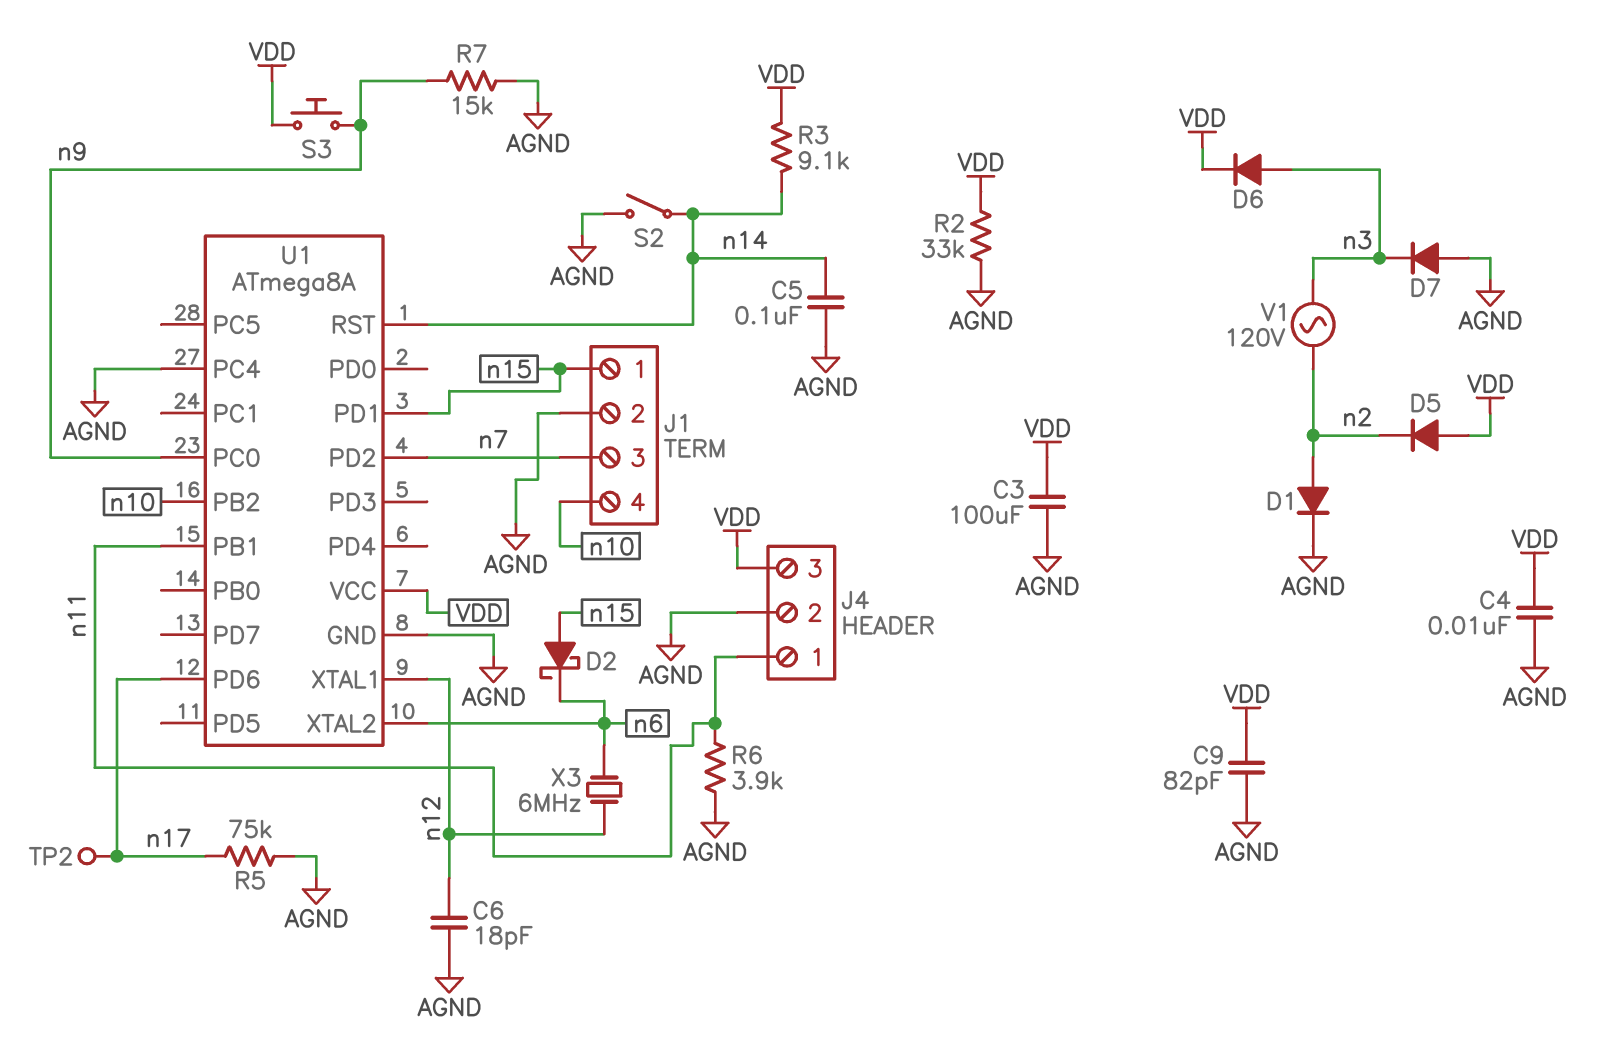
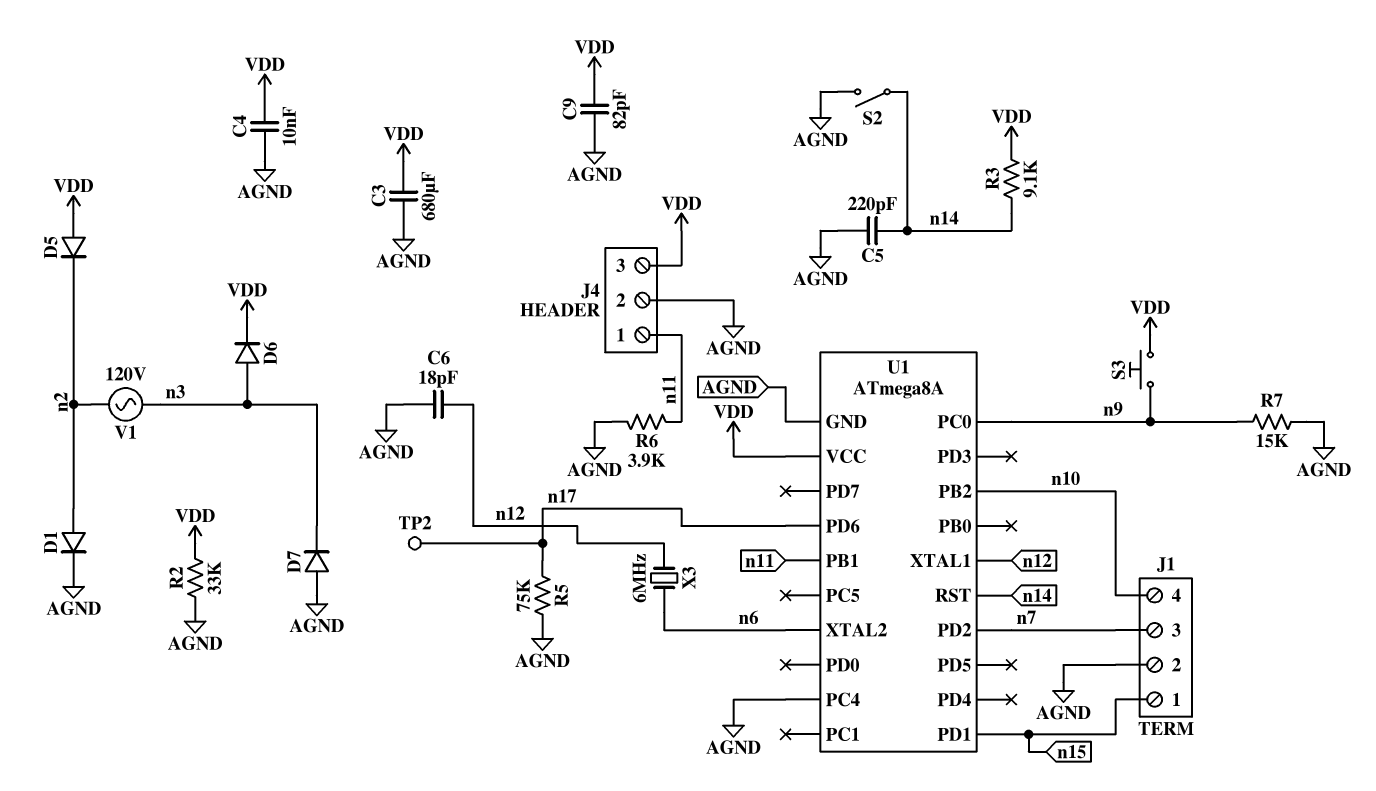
C3: 100uF (AGND, VDD) -> 680uF (AGND, VDD)
C5: 100nF (AGND, n14) -> 220pF (AGND, n14)
D2: schottky (A n15, K n6) -> none

